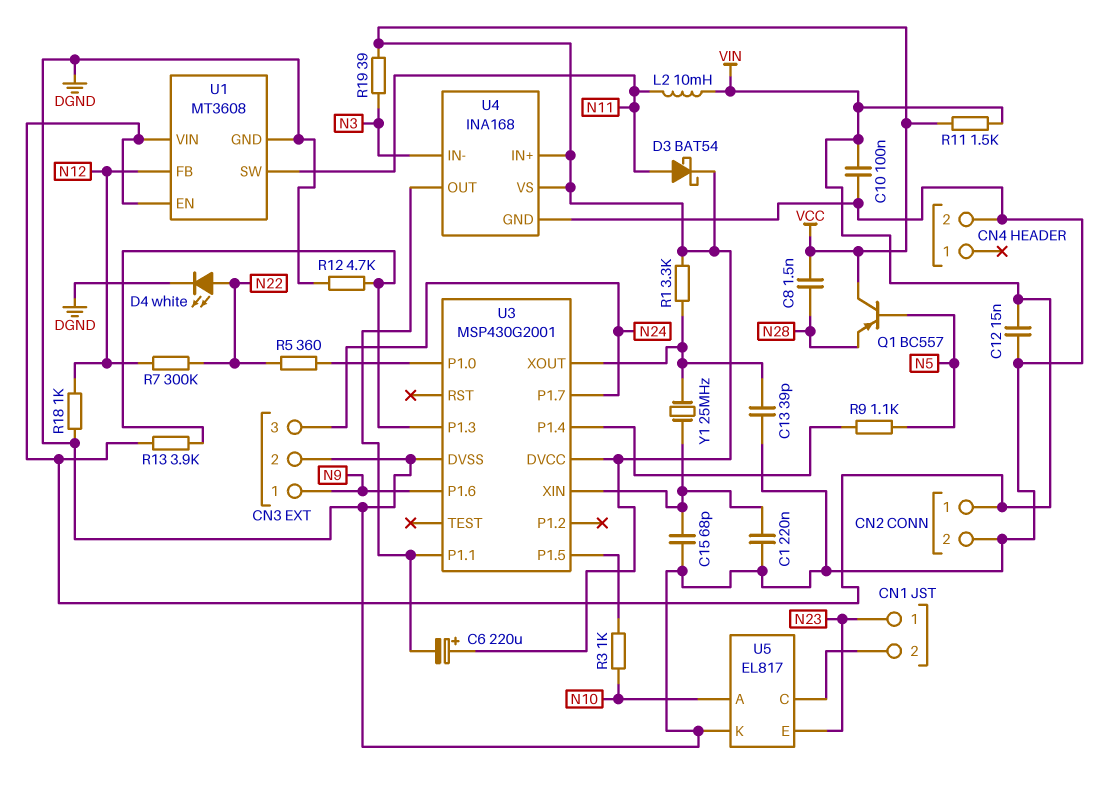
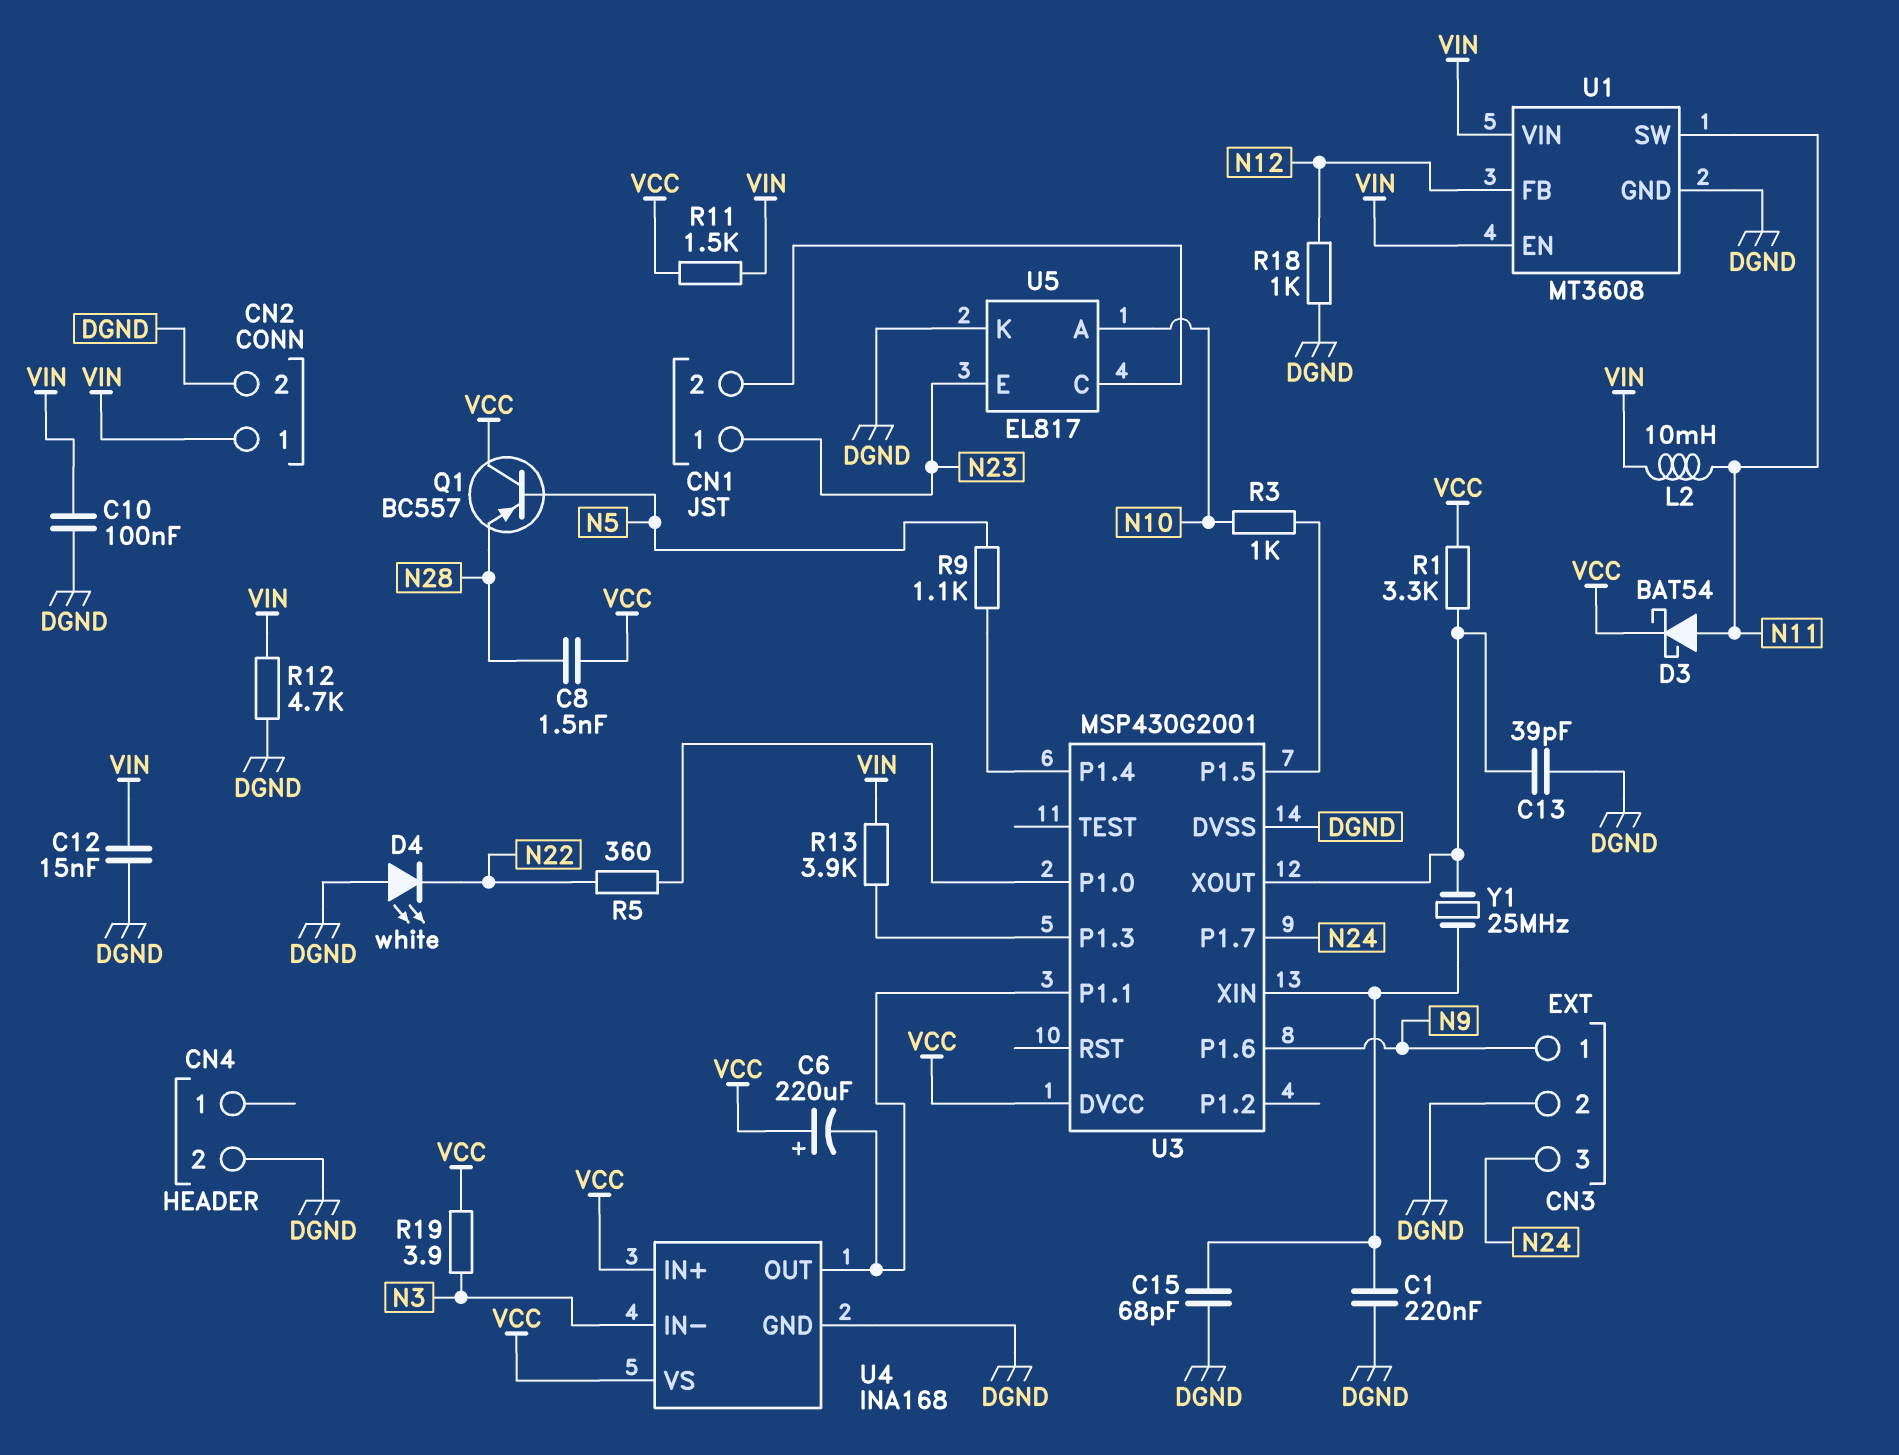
D4: LED white (A N22, K DGND) -> LED white (A DGND, K N22)
R7: 300k (N12, N22) -> none
R12: 4.7k (DGND, U3/P1.3) -> 4.7k (DGND, VIN)
R19: 39 (N3, VCC) -> 3.9 (N3, VCC)

